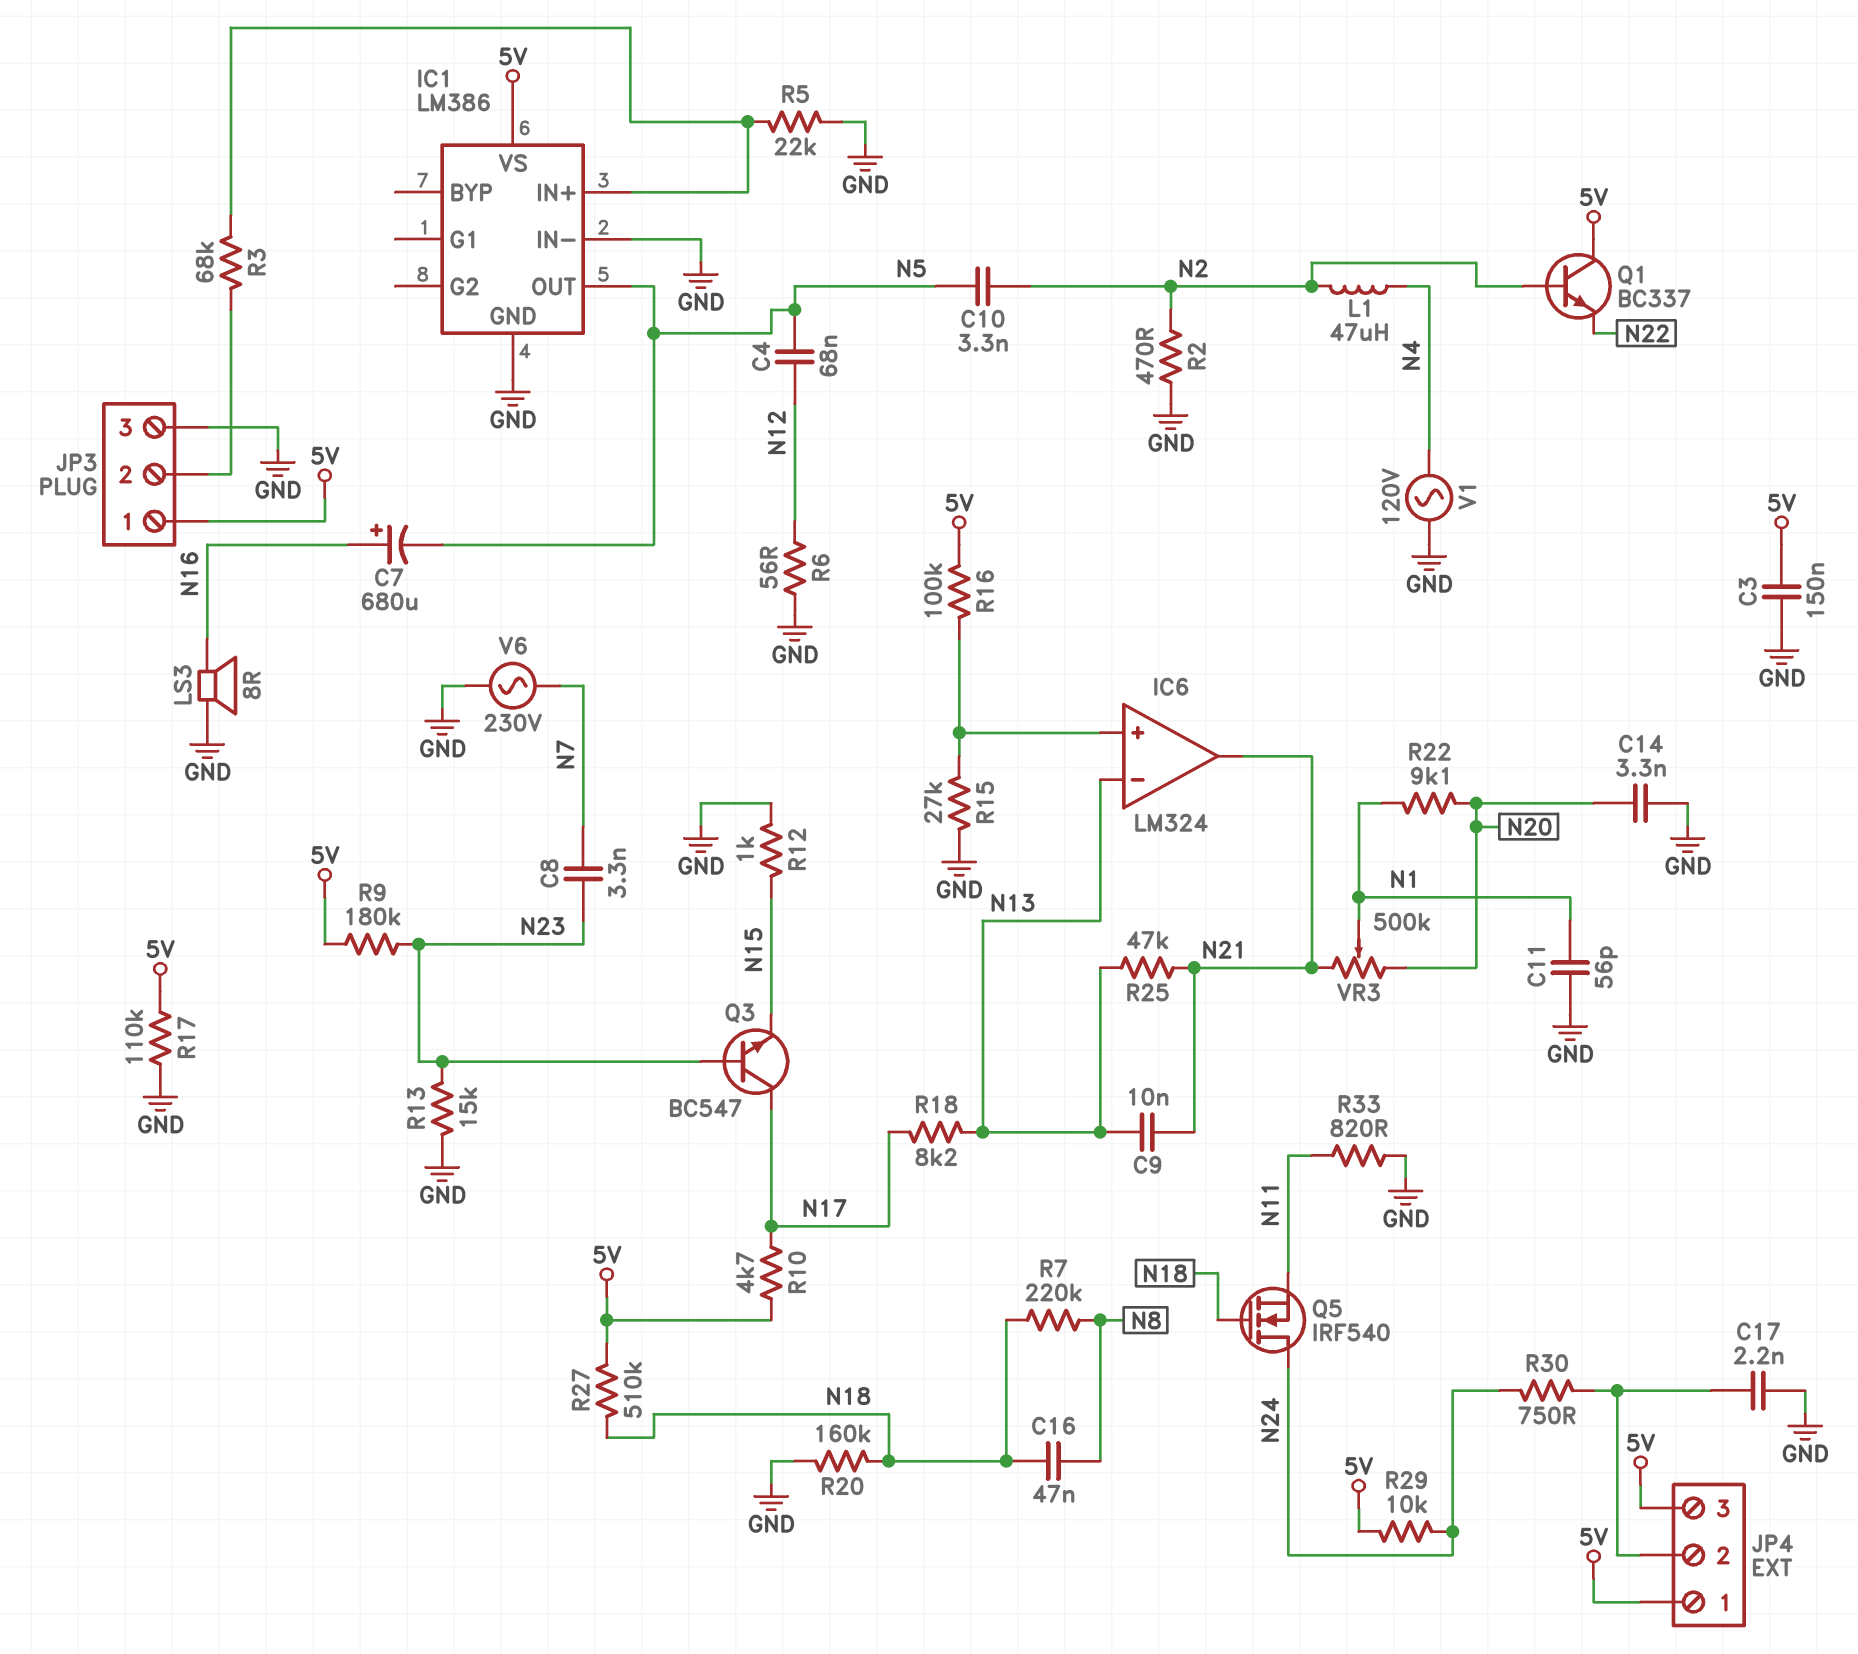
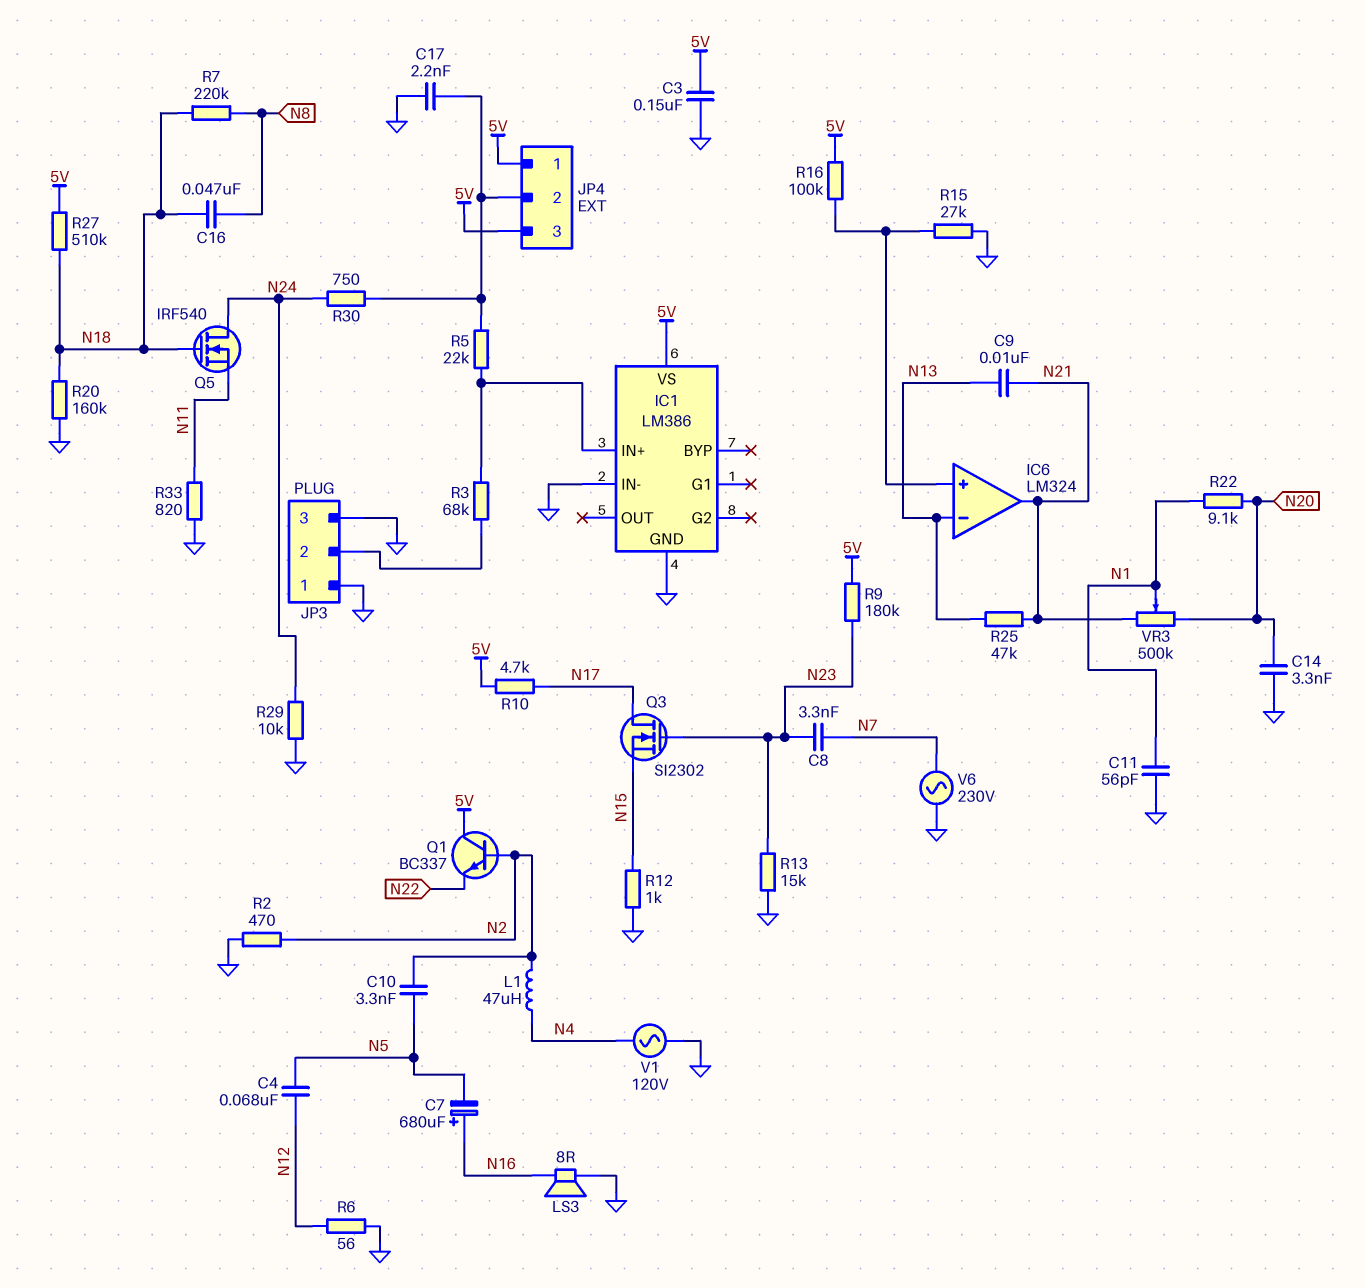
IC1 pin OUT: N5 -> none
JP3 pin 1: 5V -> GND
Q3: NPN BC547 (B N23, C N17, E N15) -> NMOS SI2302 (G N23, D N17, S N15)
R5: 22k (GND, IC1/IN+) -> 22k (IC1/IN+, JP4/2)
R17: 110k (5V, GND) -> none
R18: 8.2k (N13, N17) -> none
R29: 10k (5V, N24) -> 10k (GND, N24)

